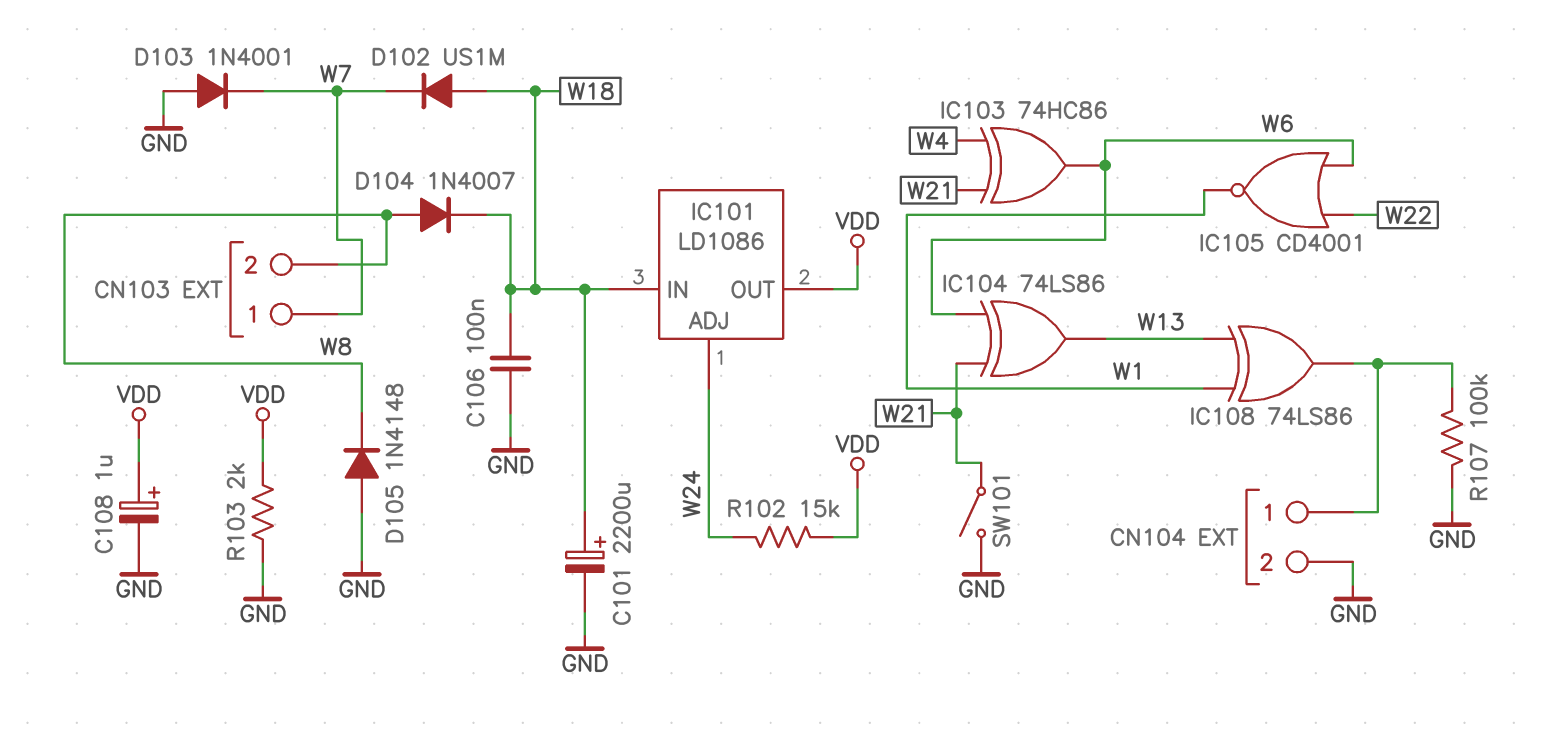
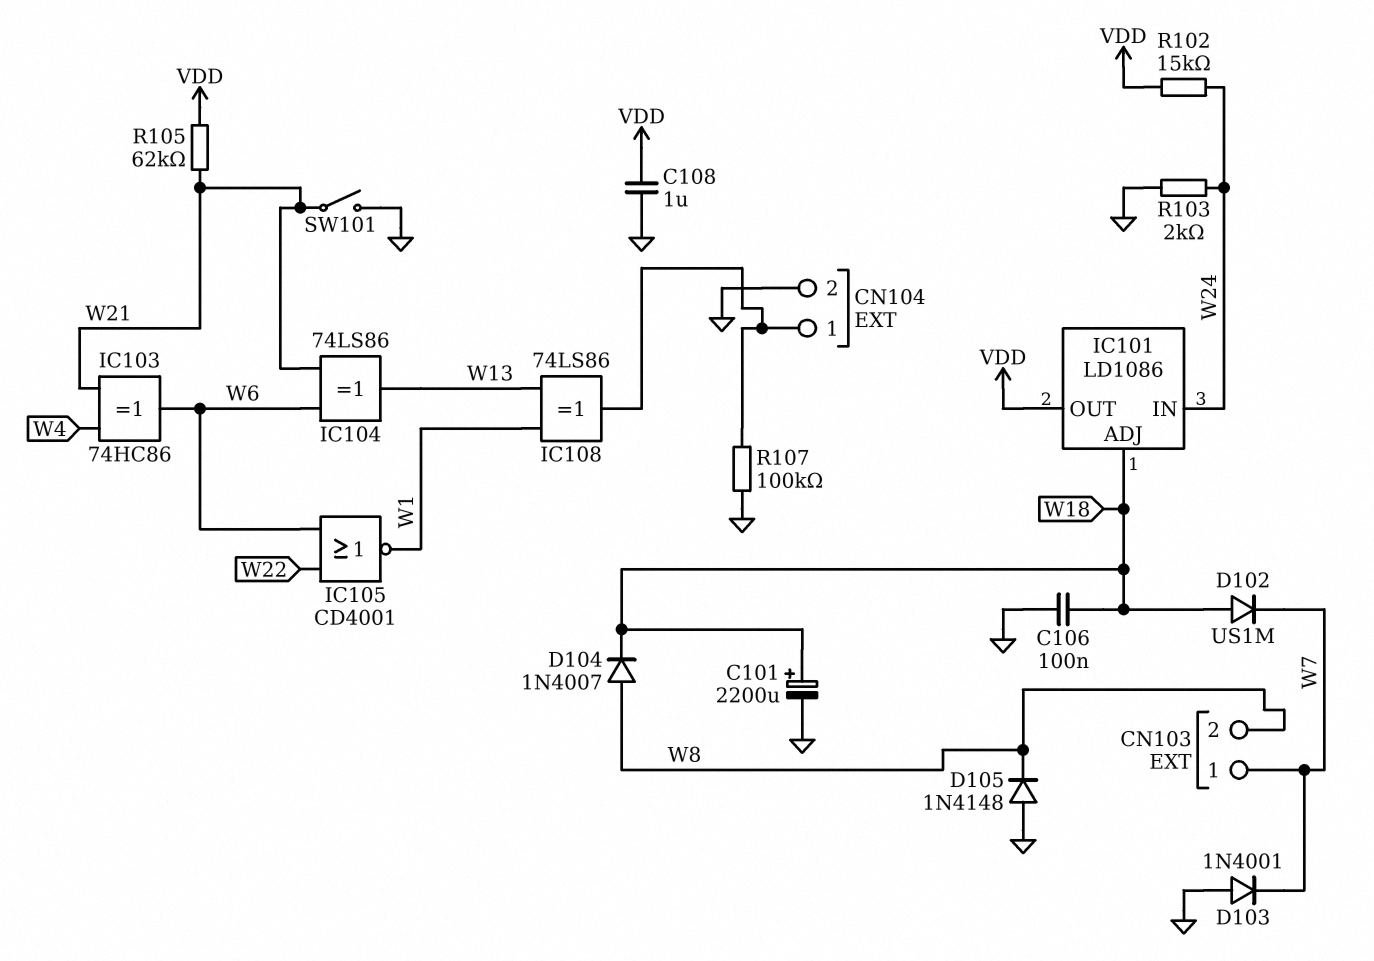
C108: 1uF (plus VDD, minus GND) -> 1uF (GND, VDD)
IC101 pin ADJ: W24 -> W18
IC101 pin IN: W18 -> W24
R103: 2k (GND, VDD) -> 2k (GND, W24)
R105: none -> 62k (VDD, W21)

